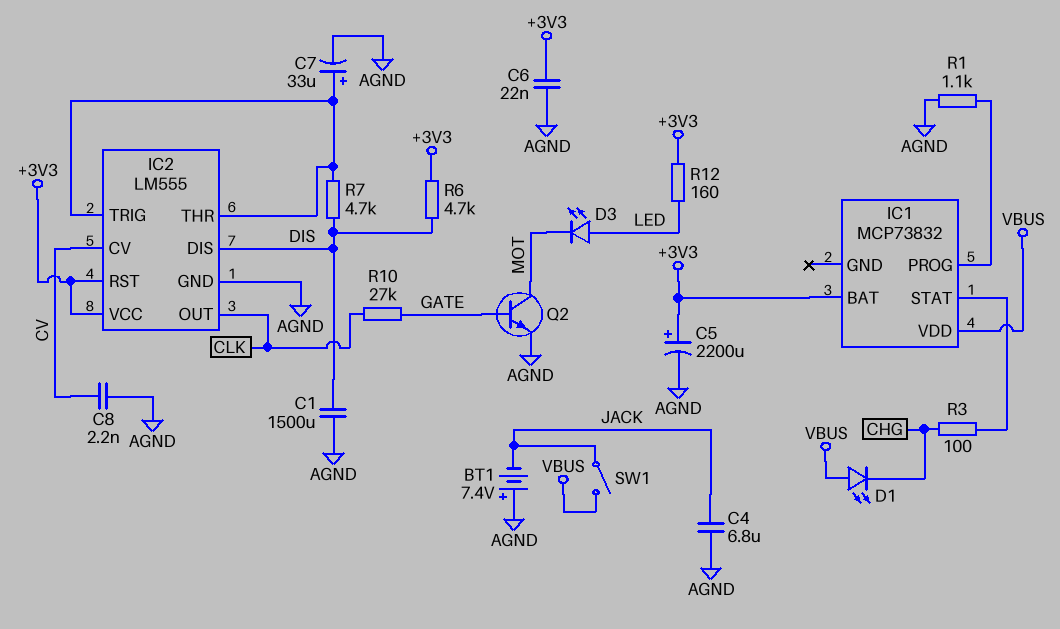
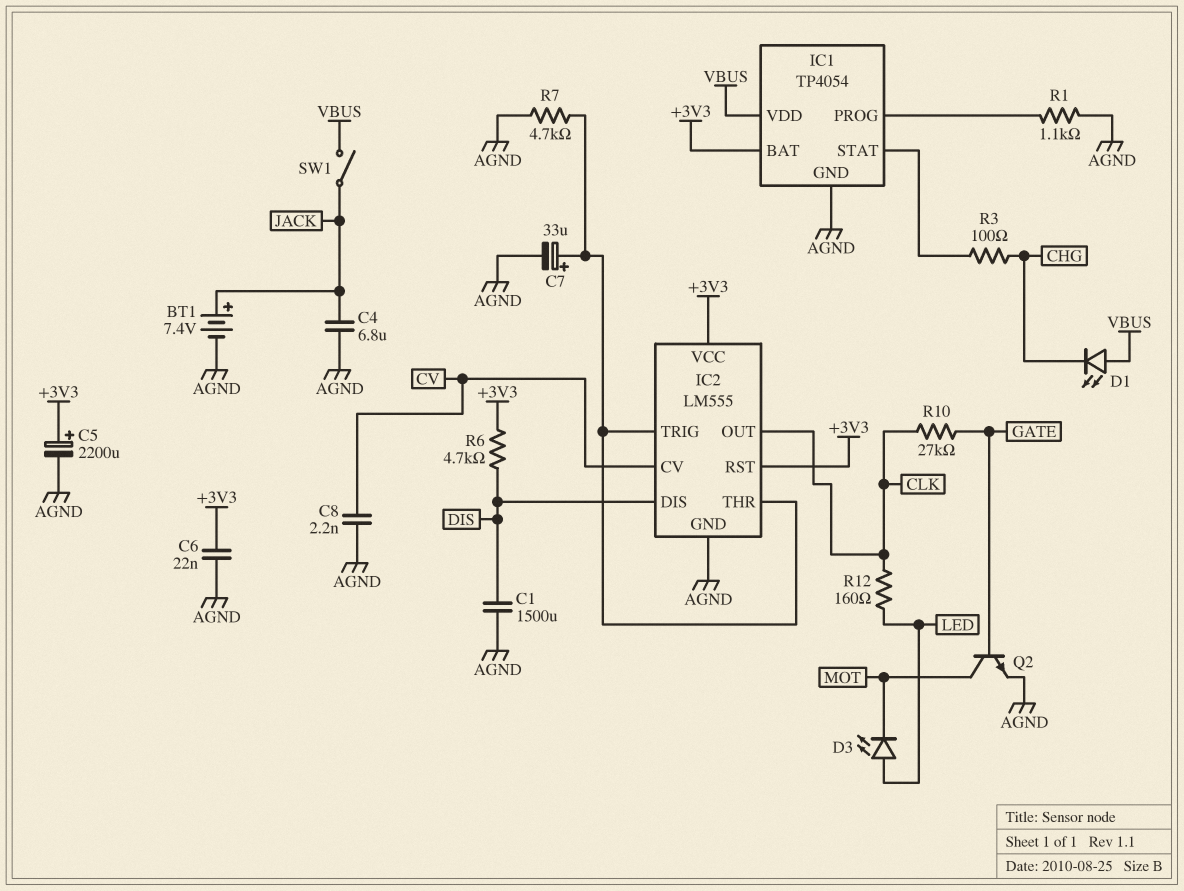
BT1: 7.4V (plus AGND, minus JACK) -> 7.4V (plus JACK, minus AGND)
IC1: MCP73832 -> TP4054
IC1 pin GND: none -> AGND
R7: 4.7k (DIS, IC2/THR) -> 4.7k (AGND, IC2/THR)
R12: 160 (+3V3, LED) -> 160 (CLK, LED)

